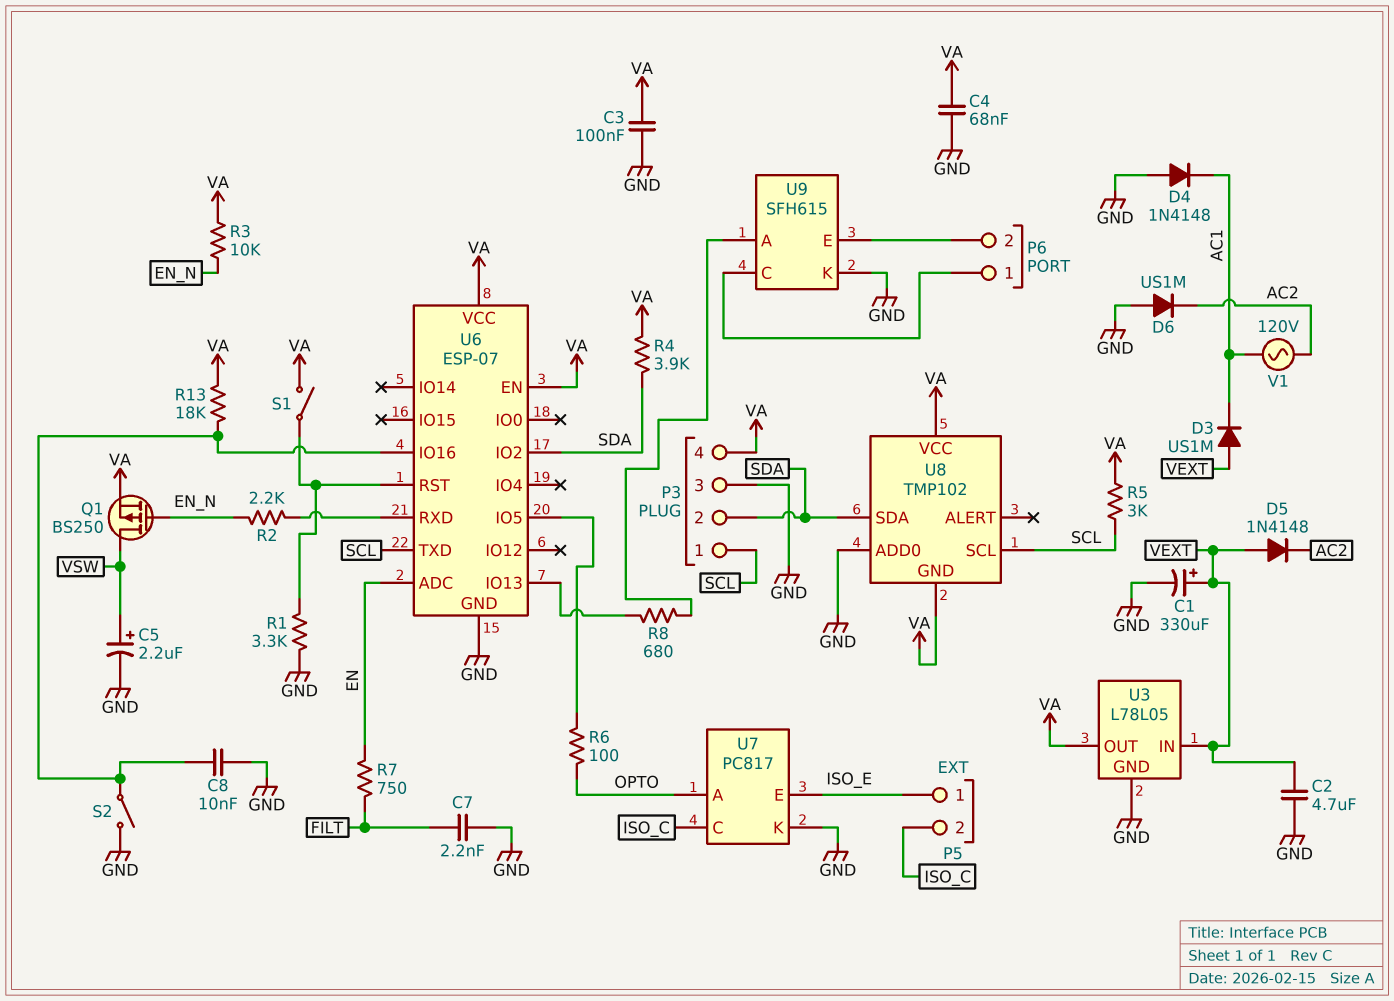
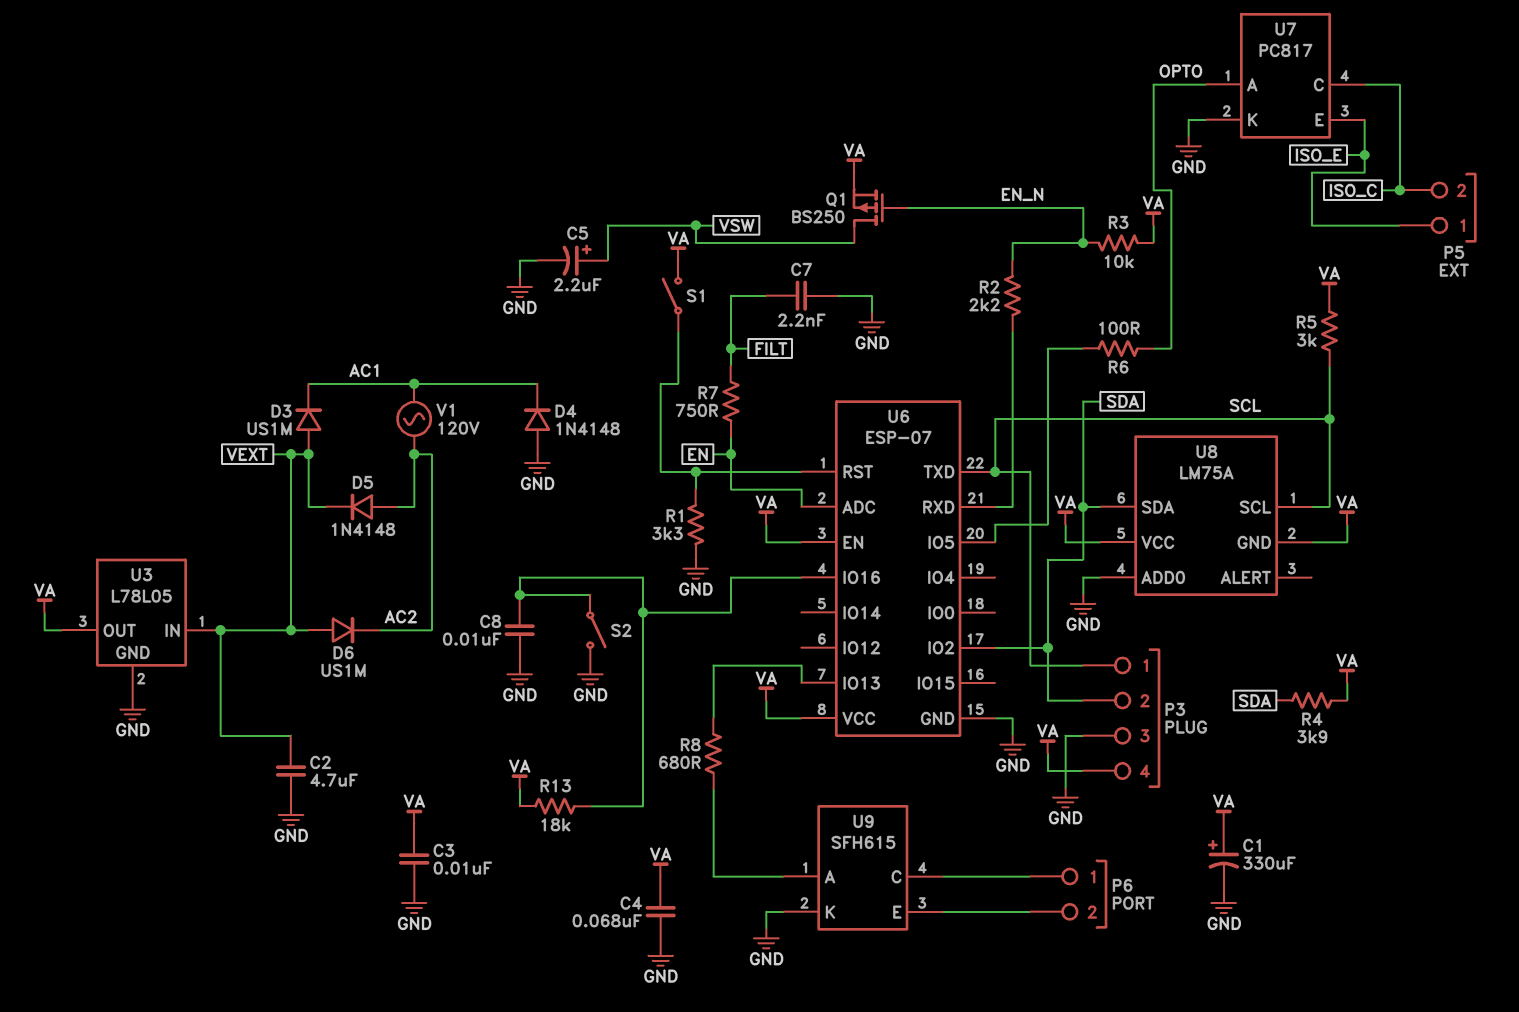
C1: 330uF (plus VEXT, minus GND) -> 330uF (plus VA, minus GND)
C3: 100nF (GND, VA) -> 10nF (GND, VA)
D5: diode 1N4148 (A VEXT, K AC2) -> diode 1N4148 (A AC2, K VEXT)
D6: diode US1M (A GND, K AC2) -> diode US1M (A VEXT, K AC2)
U8: TMP102 -> LM75A

